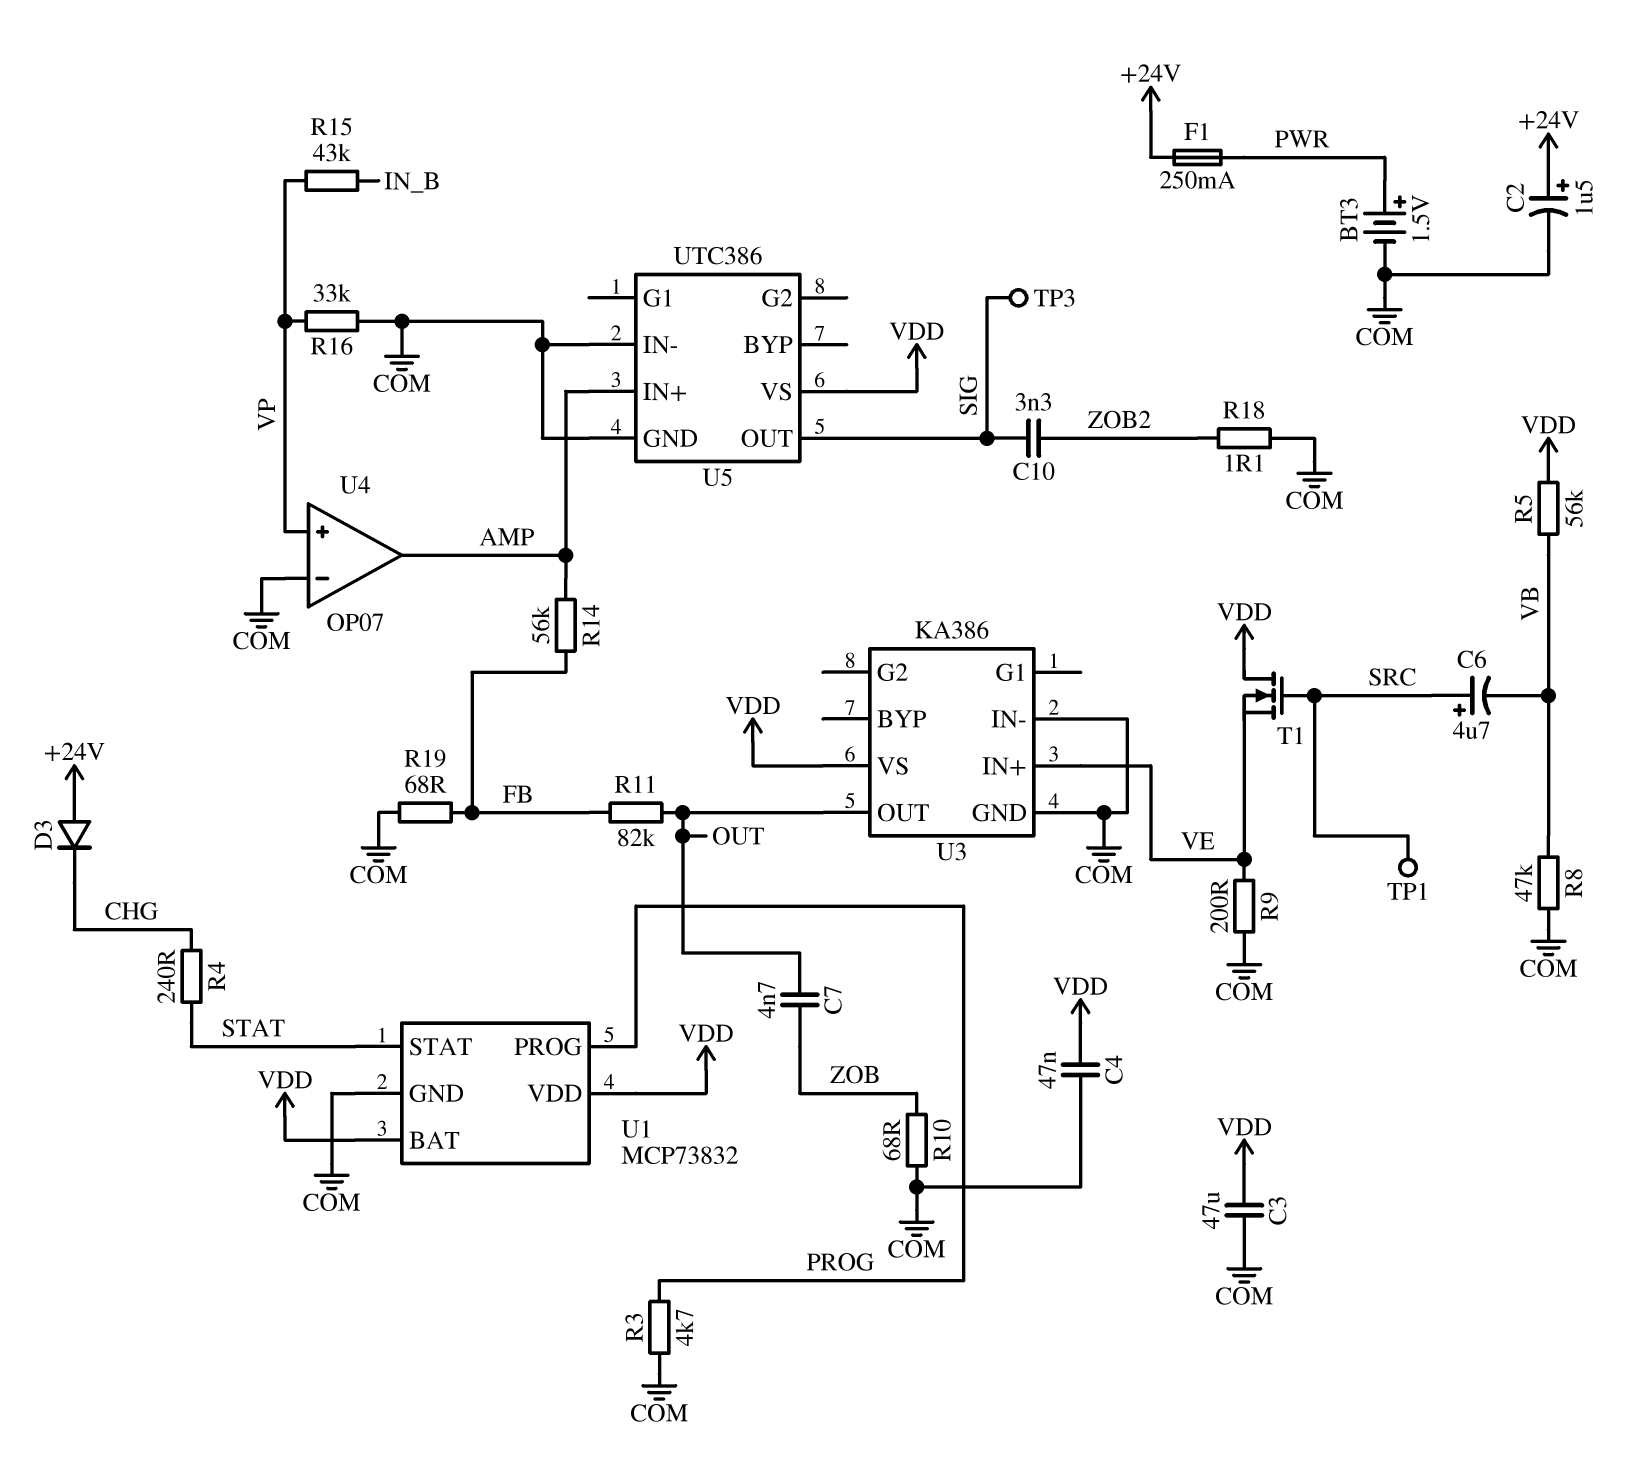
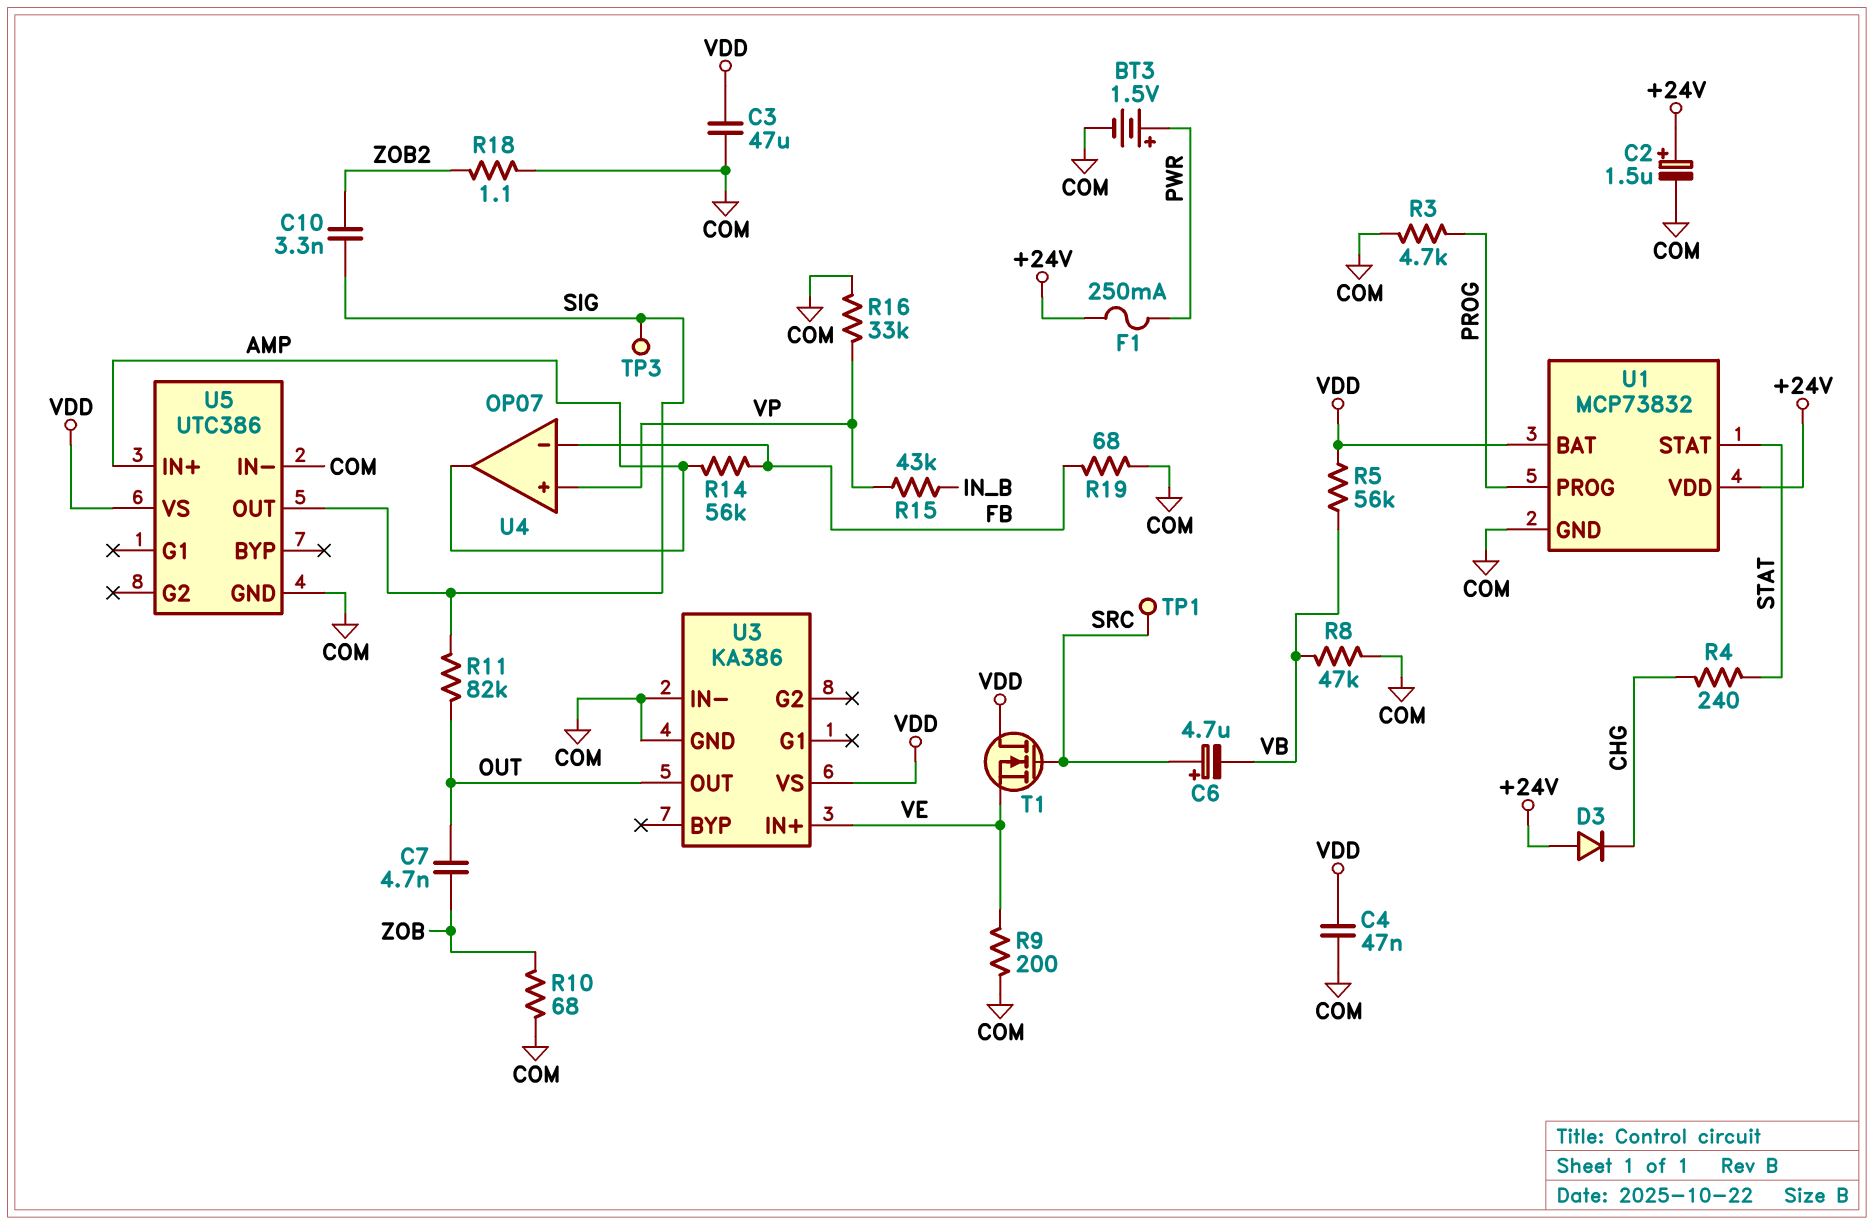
R11: 82k (FB, OUT) -> 82k (OUT, SIG)
U1 pin VDD: VDD -> +24V
U4 pin in-: COM -> FB

